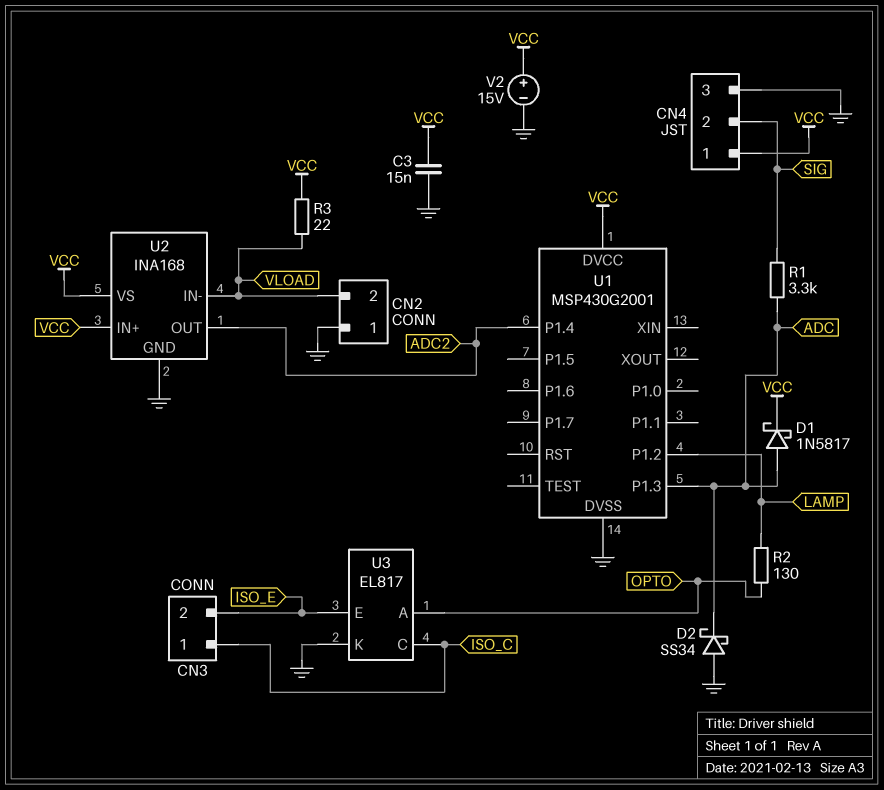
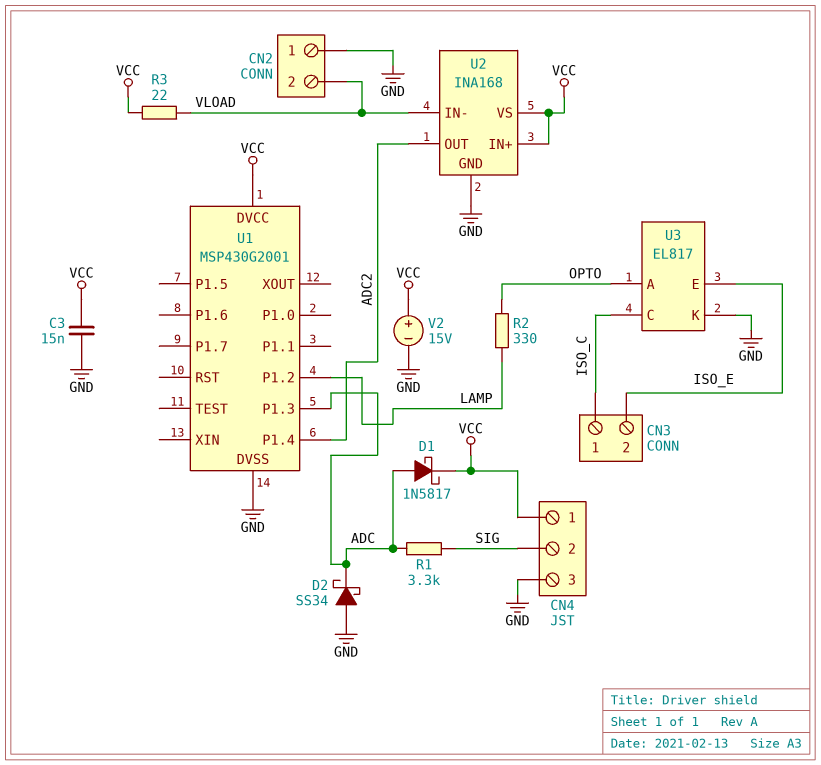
R2: 130 (LAMP, OPTO) -> 330 (LAMP, OPTO)

